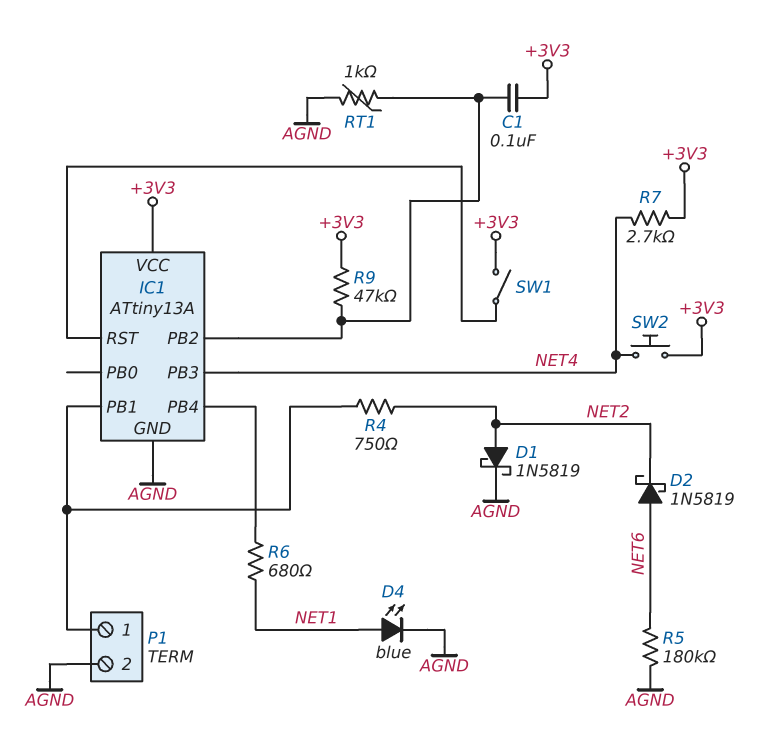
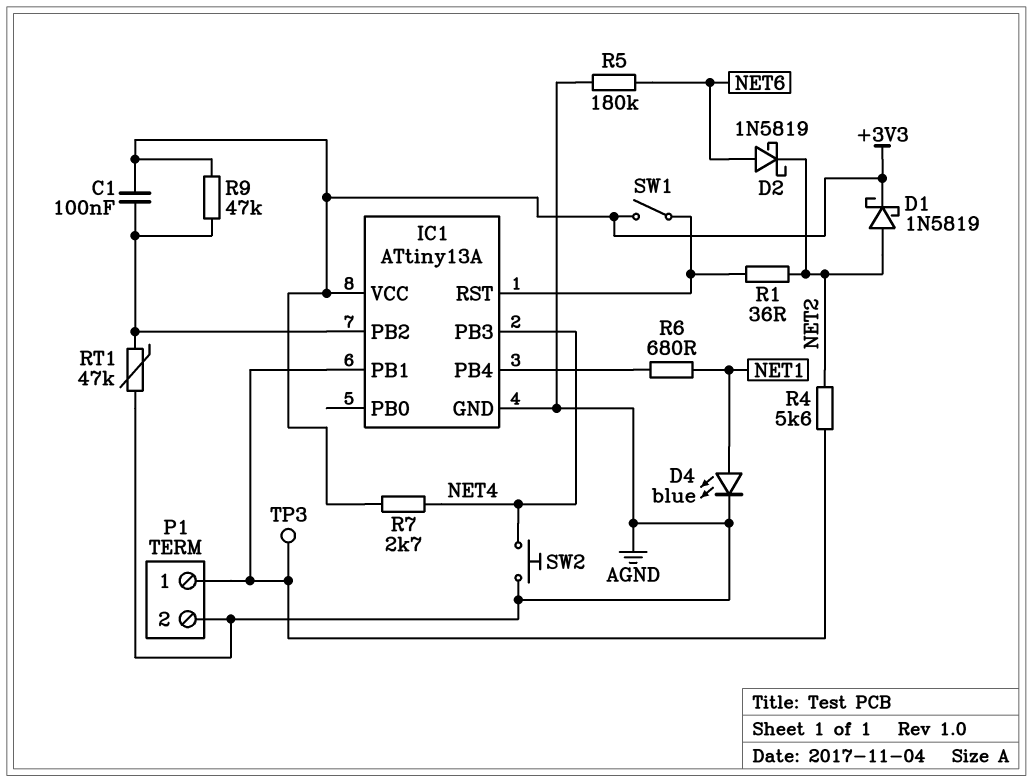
D1: schottky 1N5819 (A NET2, K AGND) -> schottky 1N5819 (A NET2, K +3V3)
R1: none -> 36 (IC1/RST, NET2)
R4: 750 (IC1/PB1, NET2) -> 5.6k (IC1/PB1, NET2)
RT1: 1k (AGND, IC1/PB2) -> 47k (AGND, IC1/PB2)
SW2: button (+3V3, NET4) -> button (AGND, NET4)
TP3: none -> test point (IC1/PB1)

